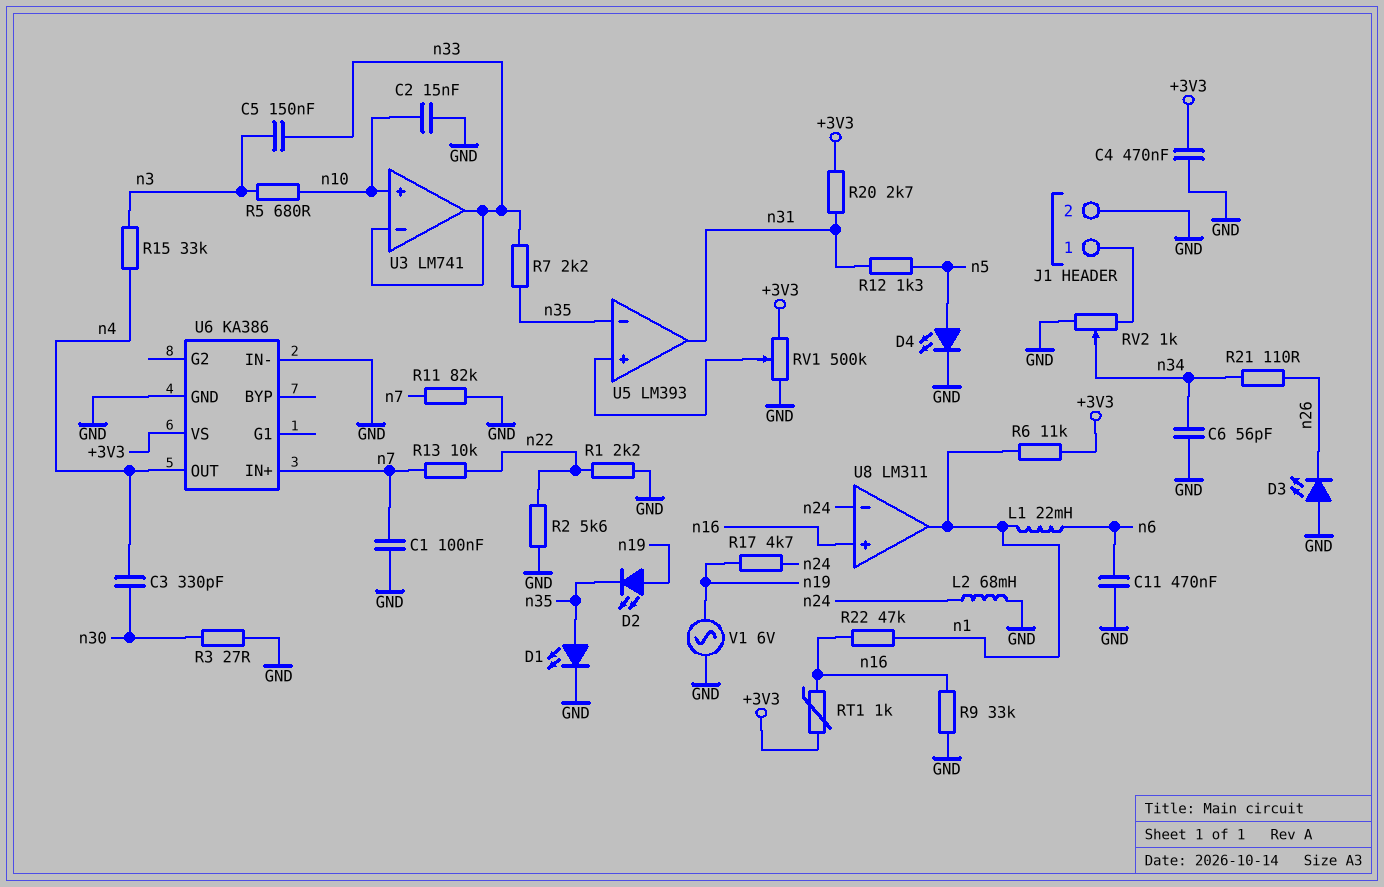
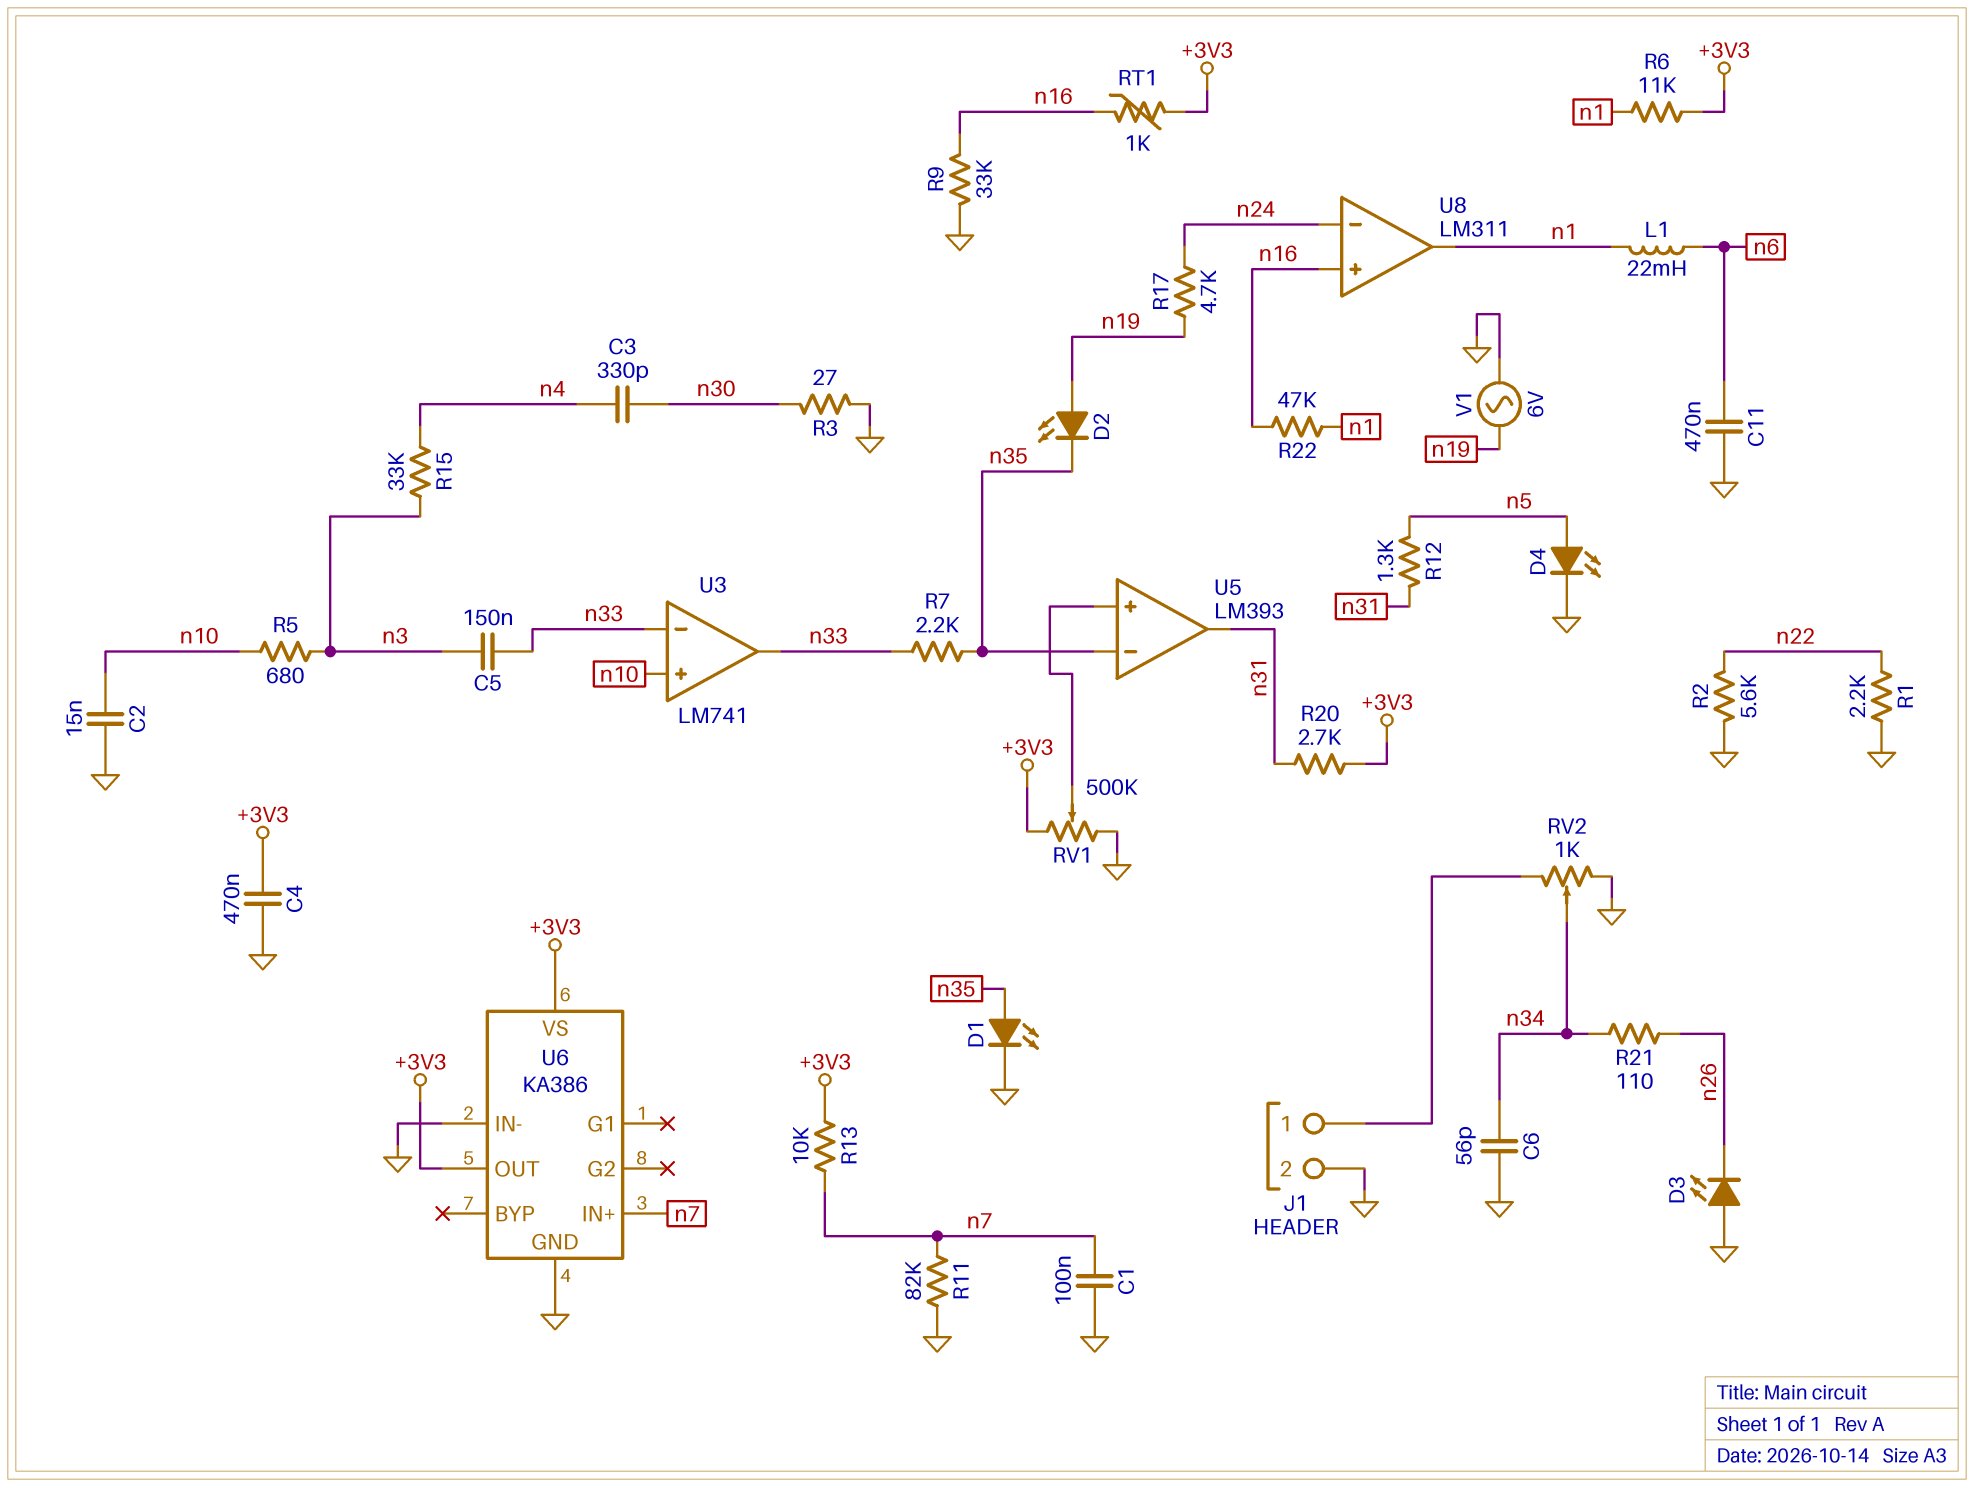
L2: 68mH (GND, n24) -> none
R13: 10k (n7, n22) -> 10k (+3V3, n7)
U6 pin OUT: n4 -> +3V3

